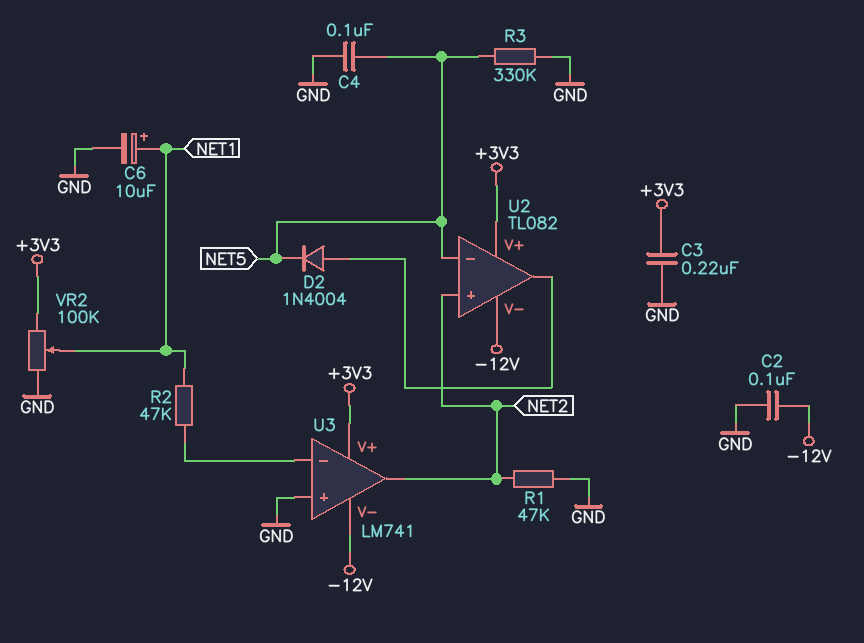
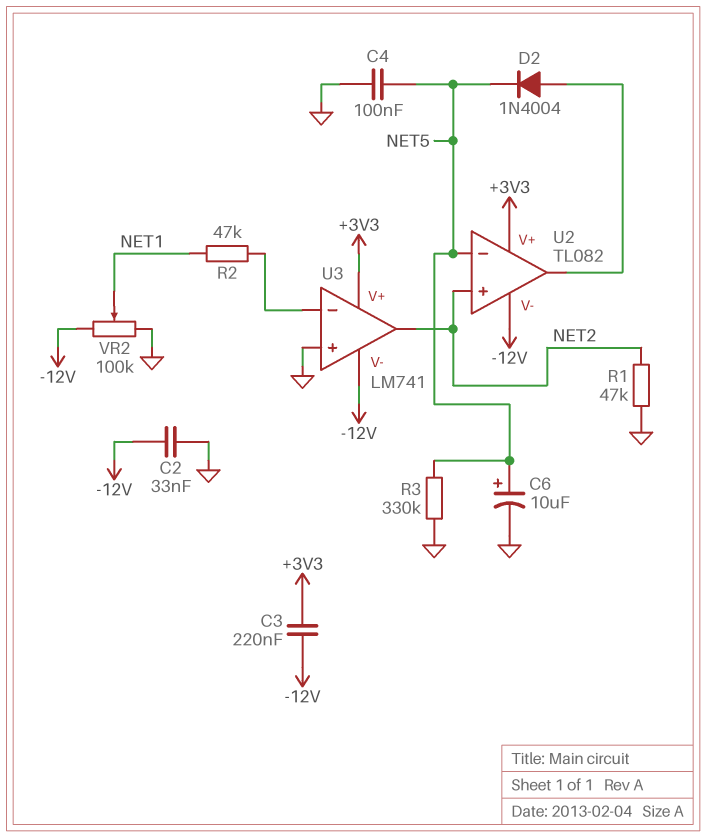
C2: 100nF (-12V, GND) -> 33nF (-12V, GND)
C3: 220nF (+3V3, GND) -> 220nF (+3V3, -12V)
C6: 10uF (plus NET1, minus GND) -> 10uF (plus NET5, minus GND)
VR2: 100k (+3V3, GND, wiper NET1) -> 100k (-12V, GND, wiper NET1)

